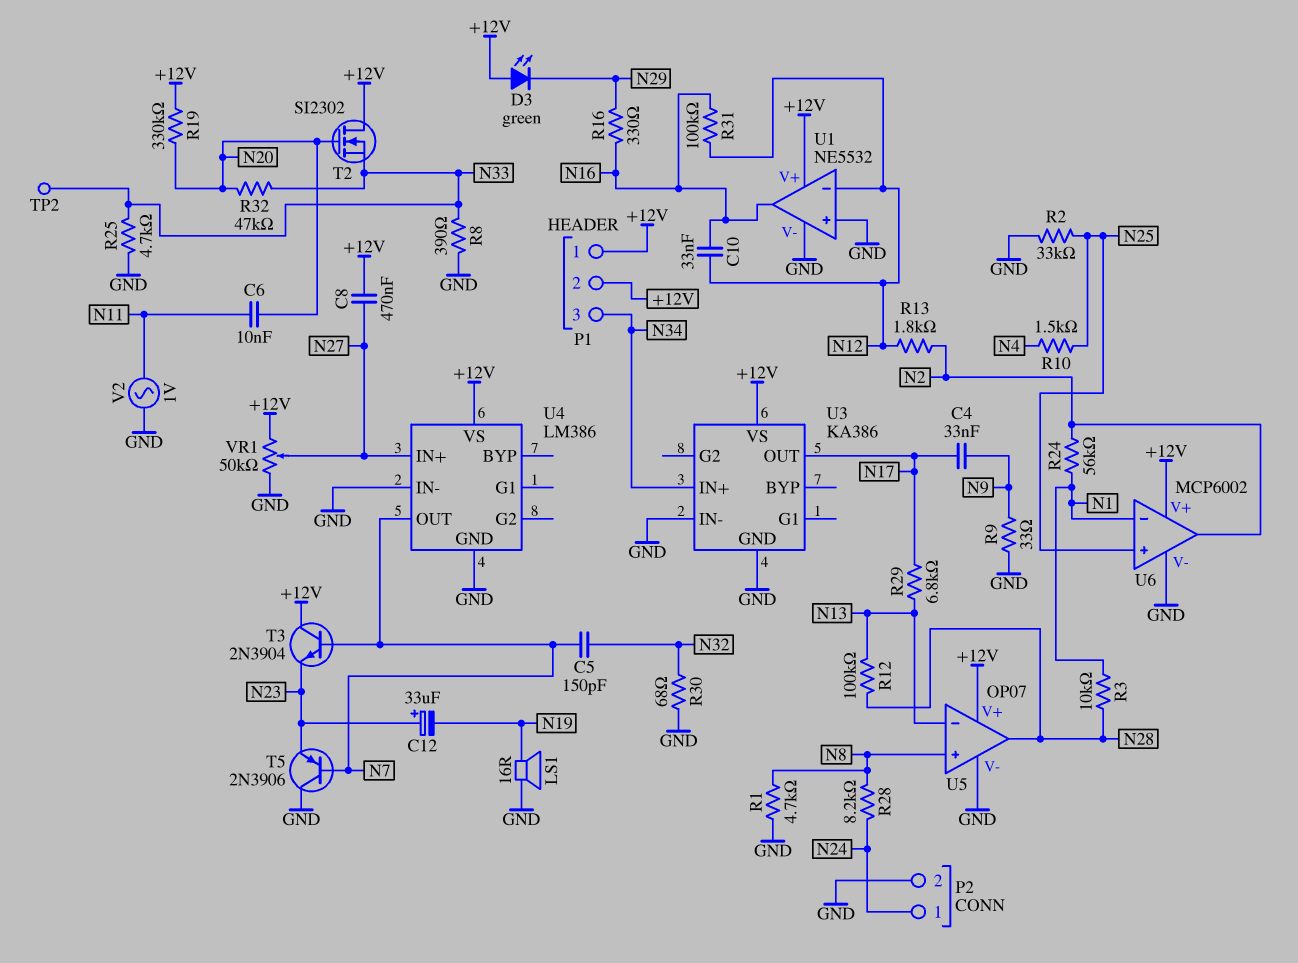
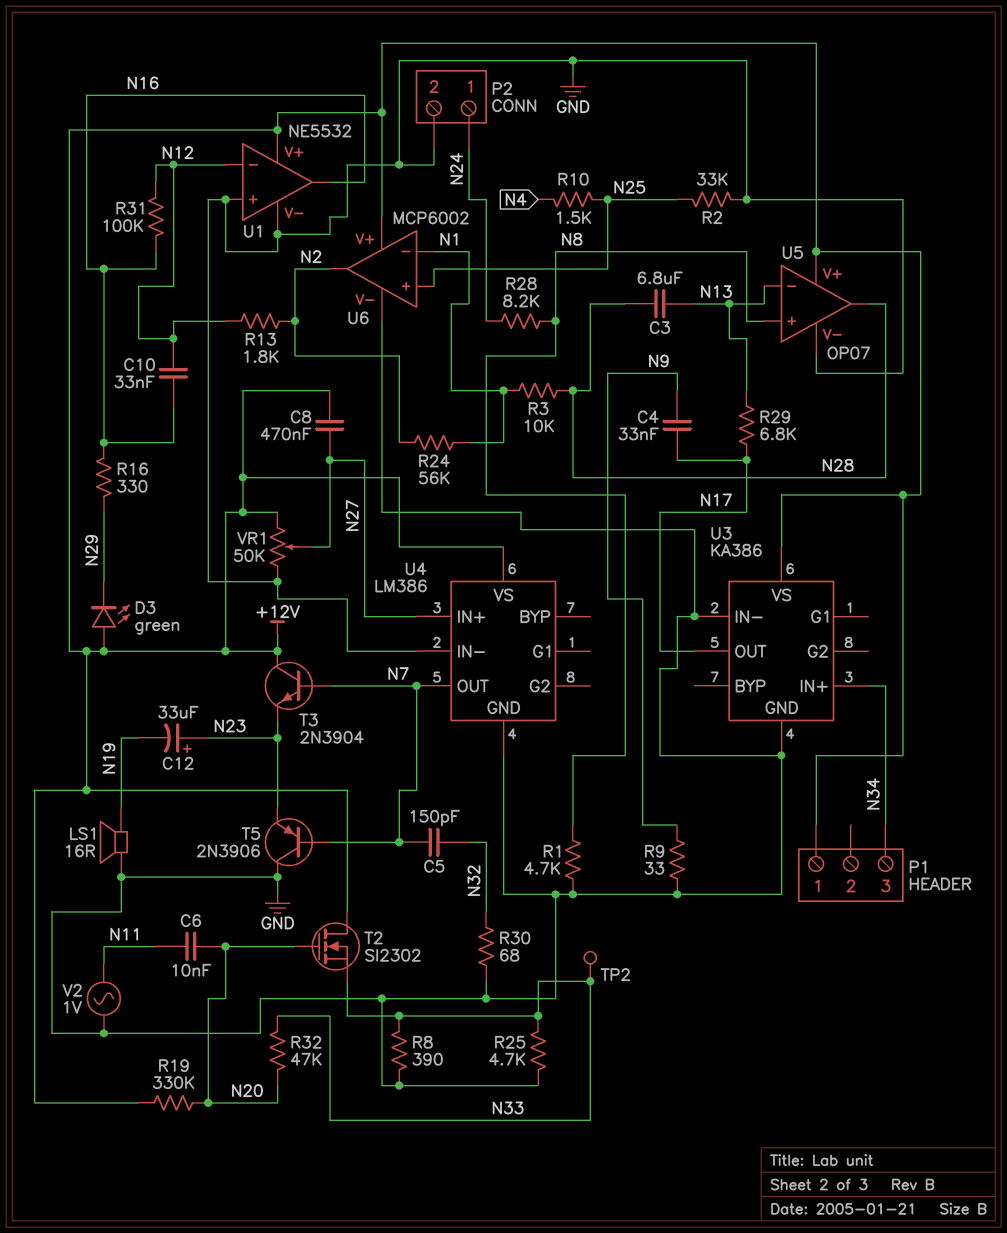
C3: none -> 6.8uF (N13, N28)
P1 pin 2: +12V -> none
R12: 100k (N13, N28) -> none

